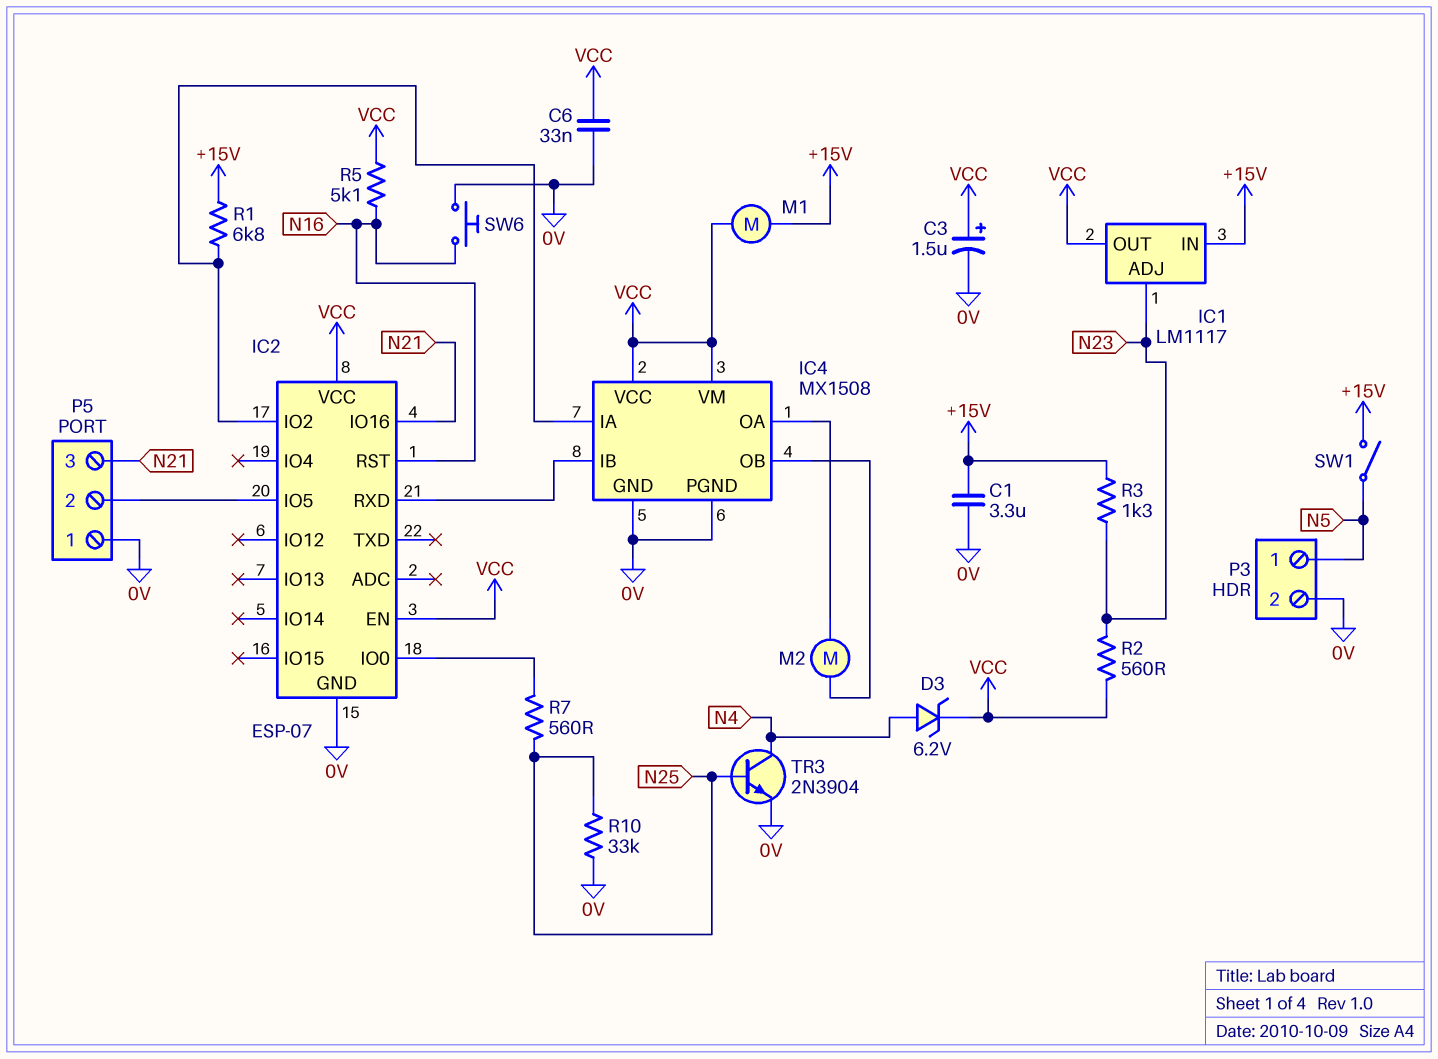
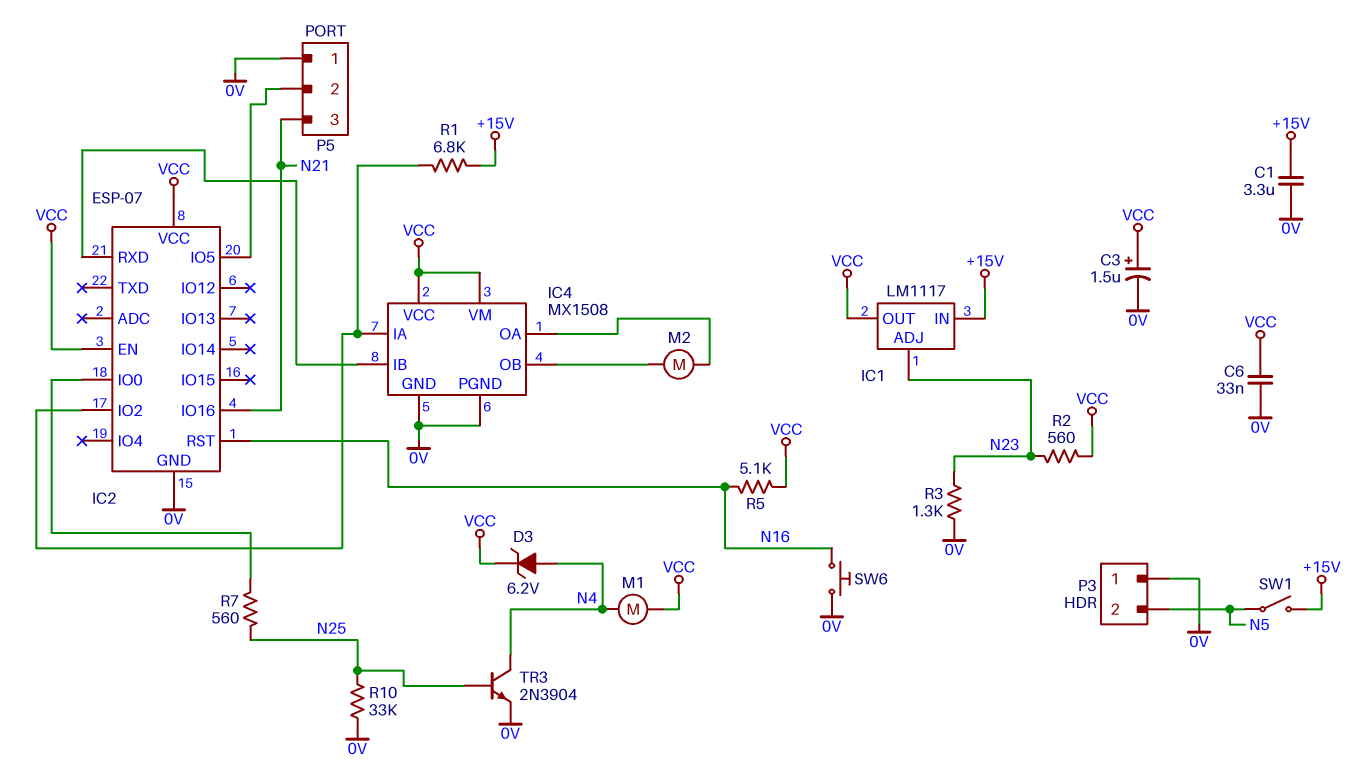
M1: motor (+15V, VCC) -> motor (N4, VCC)
P3 pin 1: N5 -> 0V
P3 pin 2: 0V -> N5
R3: 1.3k (+15V, N23) -> 1.3k (0V, N23)

